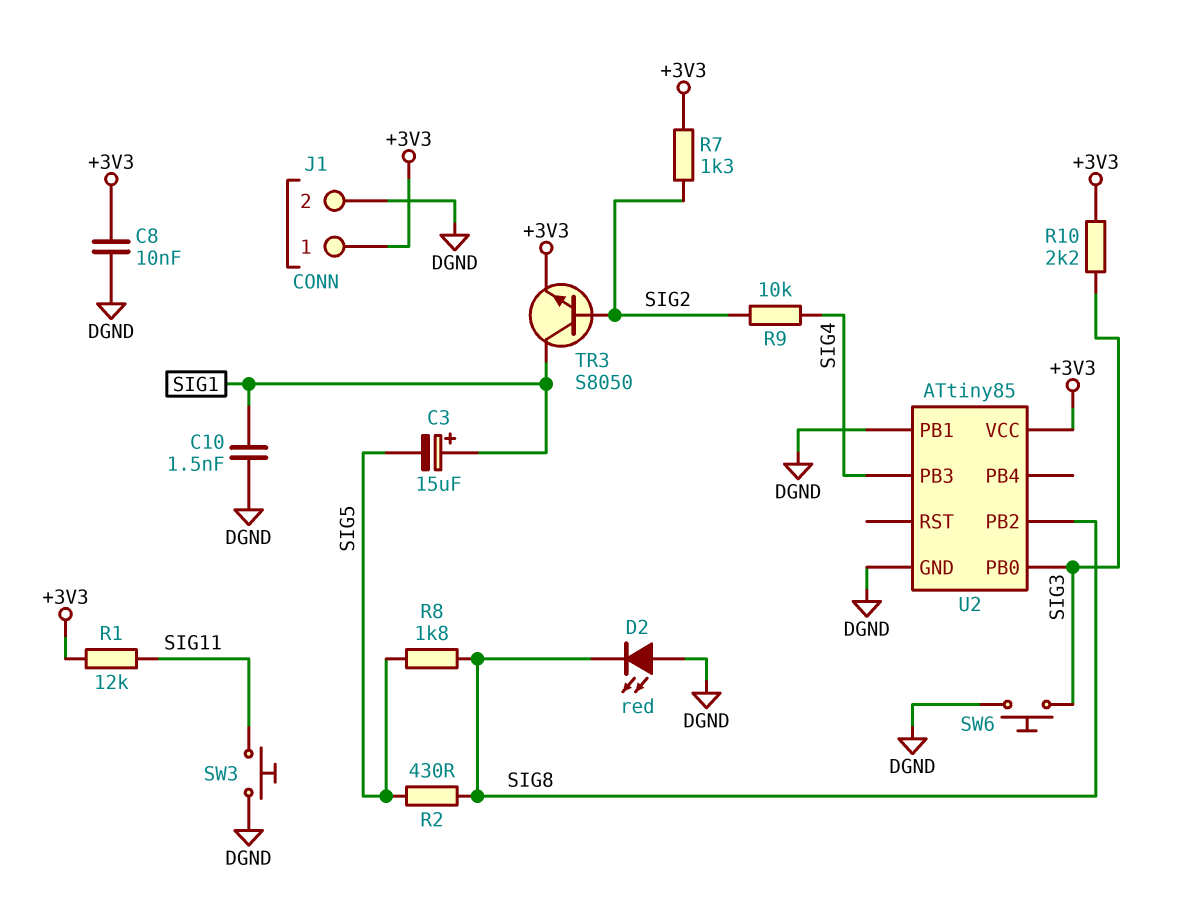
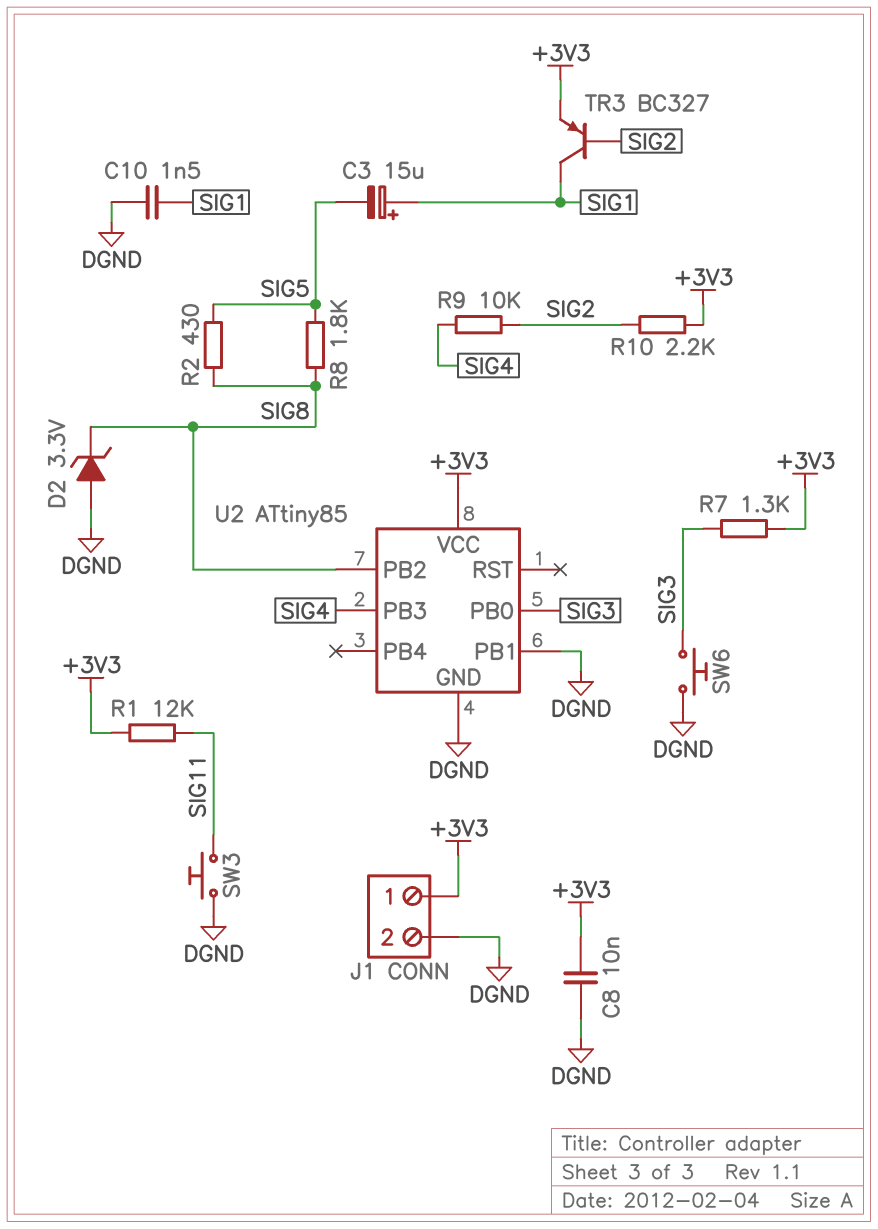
D2: LED red (A DGND, K SIG8) -> zener 3.3V (A DGND, K SIG8)
R7: 1.3k (+3V3, SIG2) -> 1.3k (+3V3, SIG3)
R10: 2.2k (+3V3, SIG3) -> 2.2k (+3V3, SIG2)
TR3: NPN S8050 (B SIG2, C SIG1, E +3V3) -> PNP BC327 (B SIG2, C SIG1, E +3V3)

